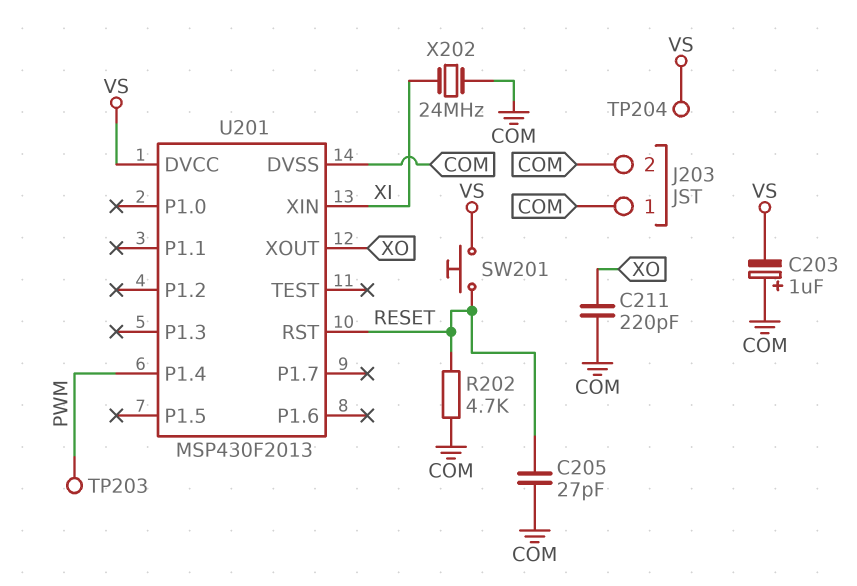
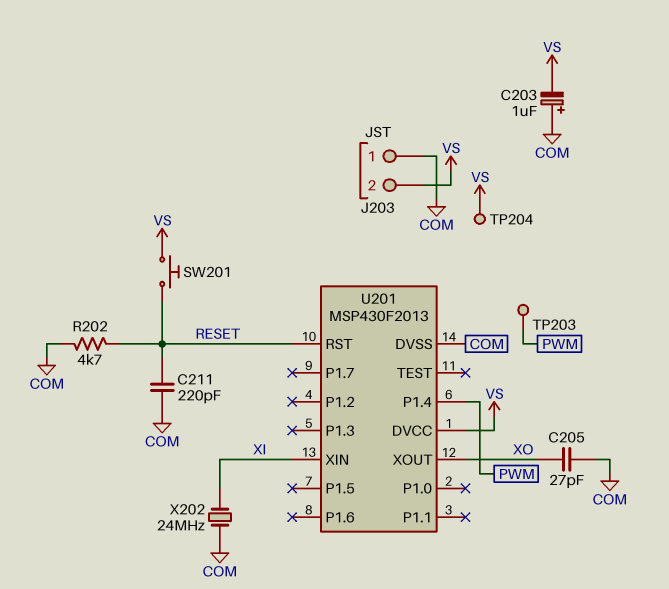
C205: 27pF (COM, RESET) -> 27pF (COM, XO)
C211: 220pF (COM, XO) -> 220pF (COM, RESET)
J203 pin 2: COM -> VS

